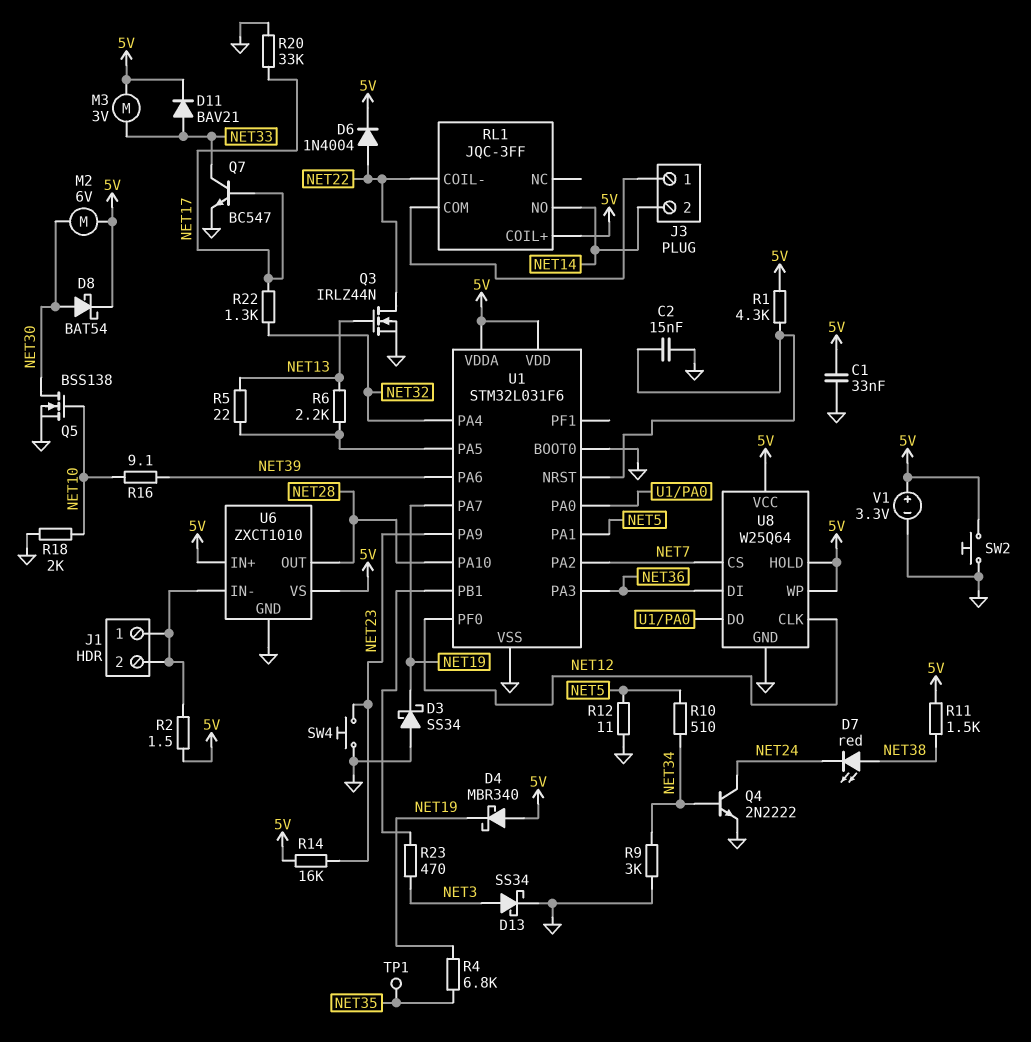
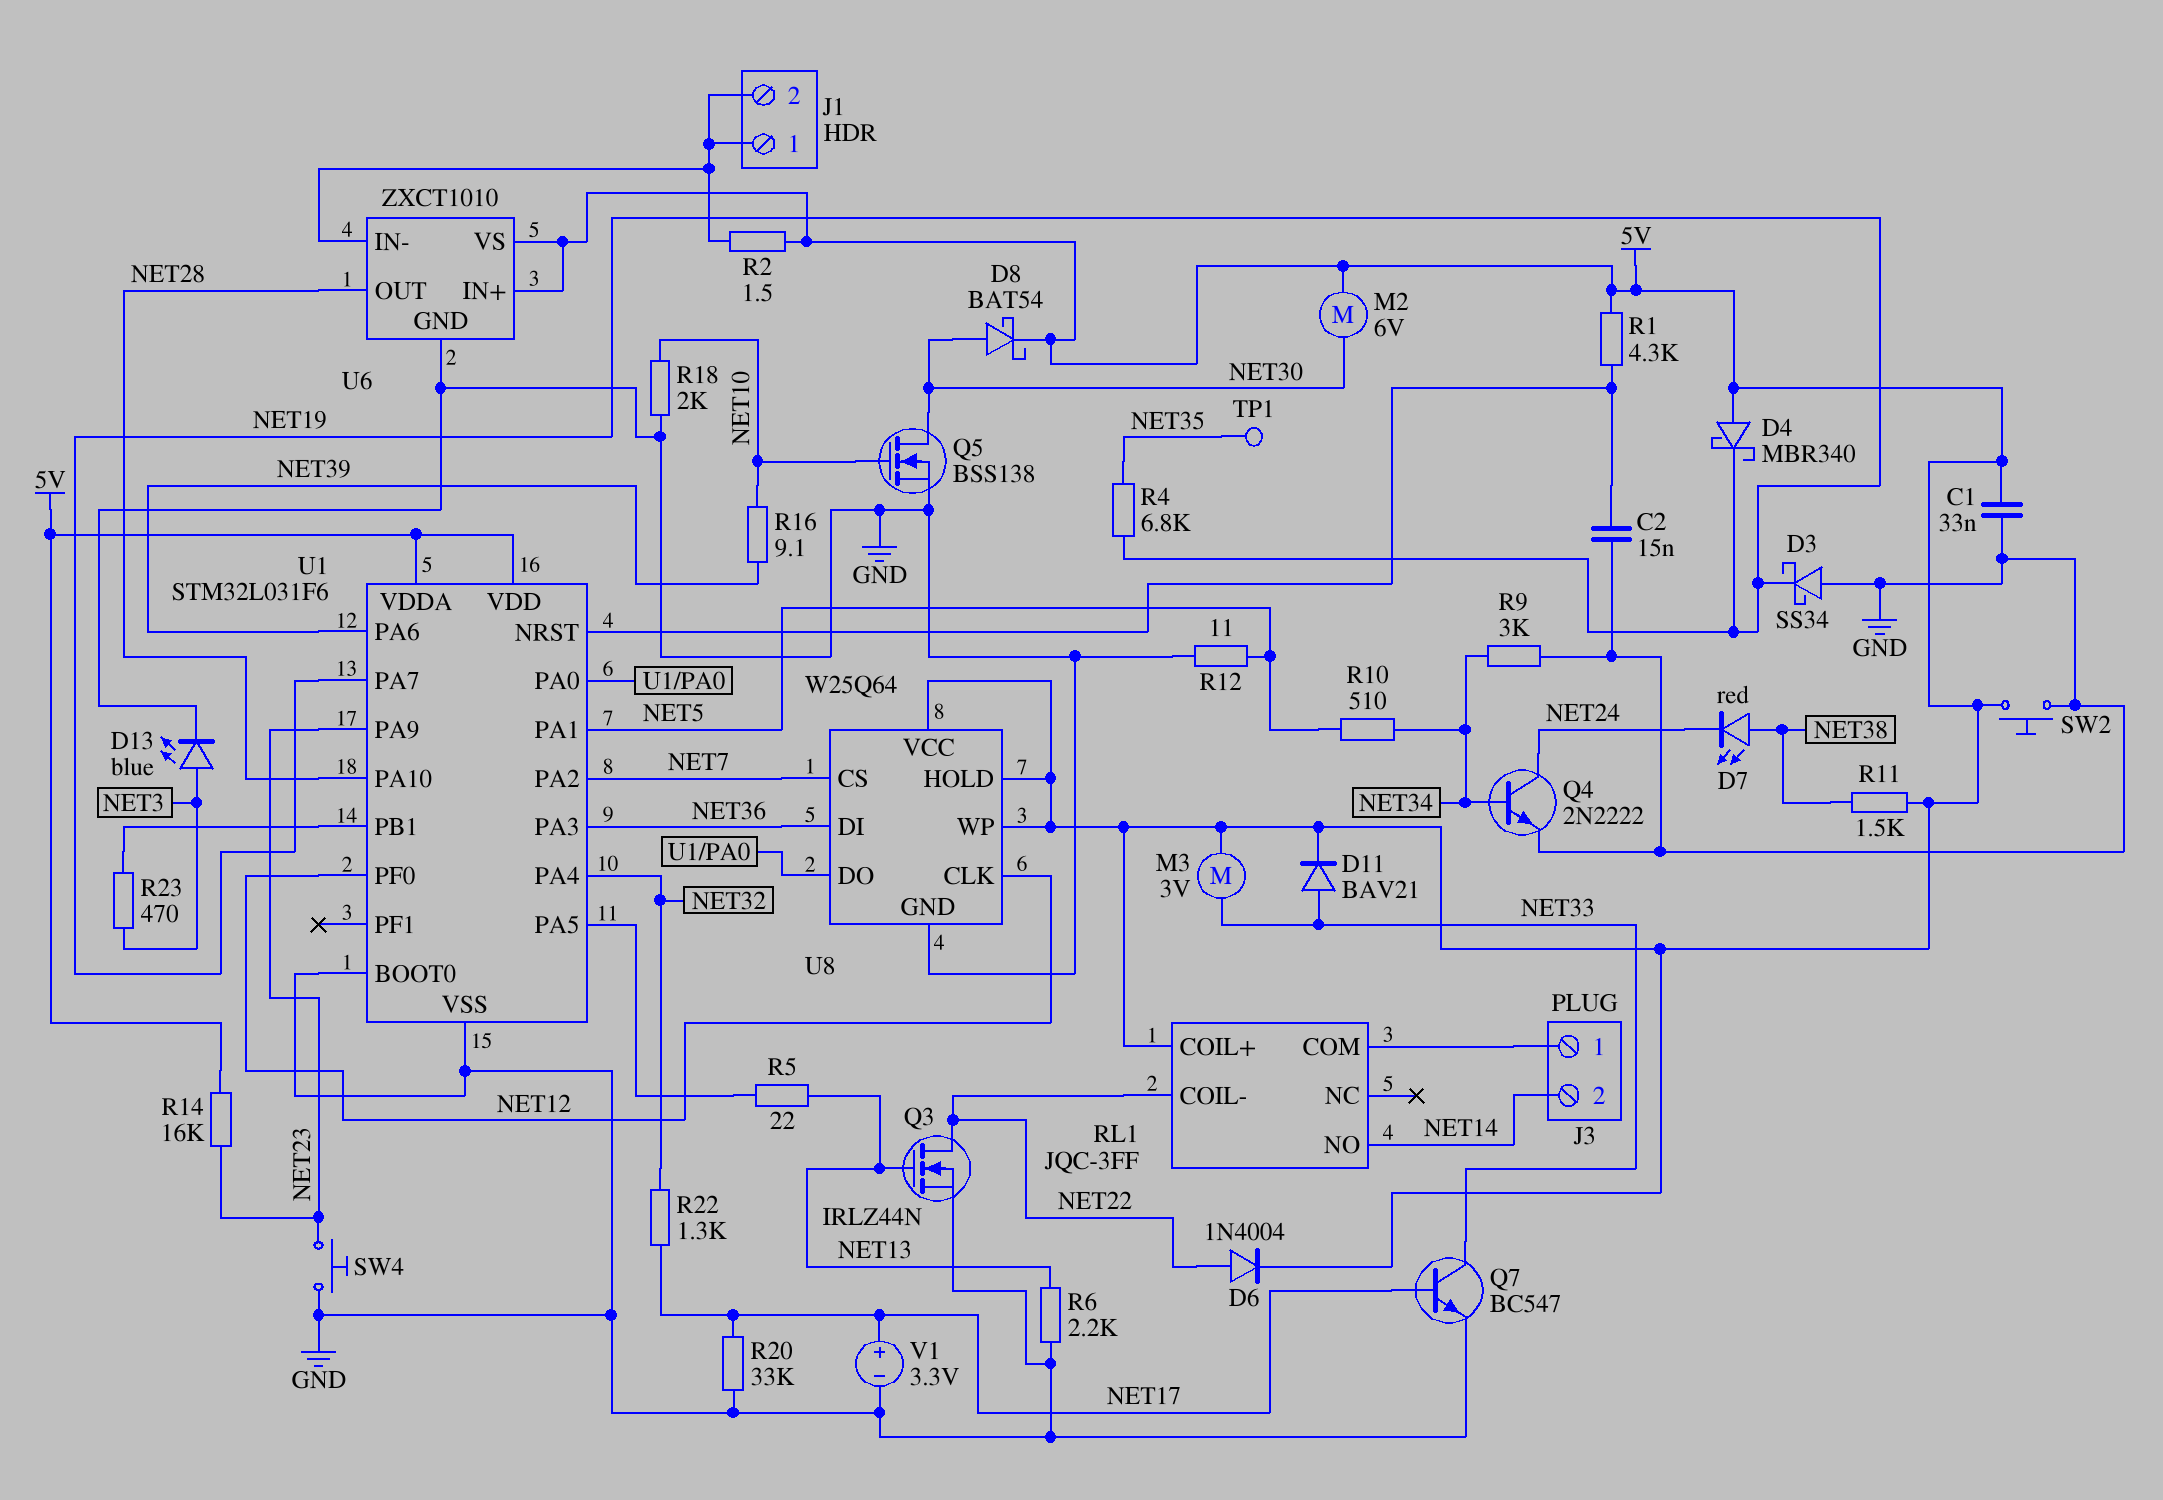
D13: schottky SS34 (A NET3, K GND) -> LED blue (A NET3, K GND)
R6: 2.2k (NET13, U1/PA5) -> 2.2k (GND, NET13)
V1: 3.3V (plus 5V, minus GND) -> 3.3V (plus NET17, minus GND)

